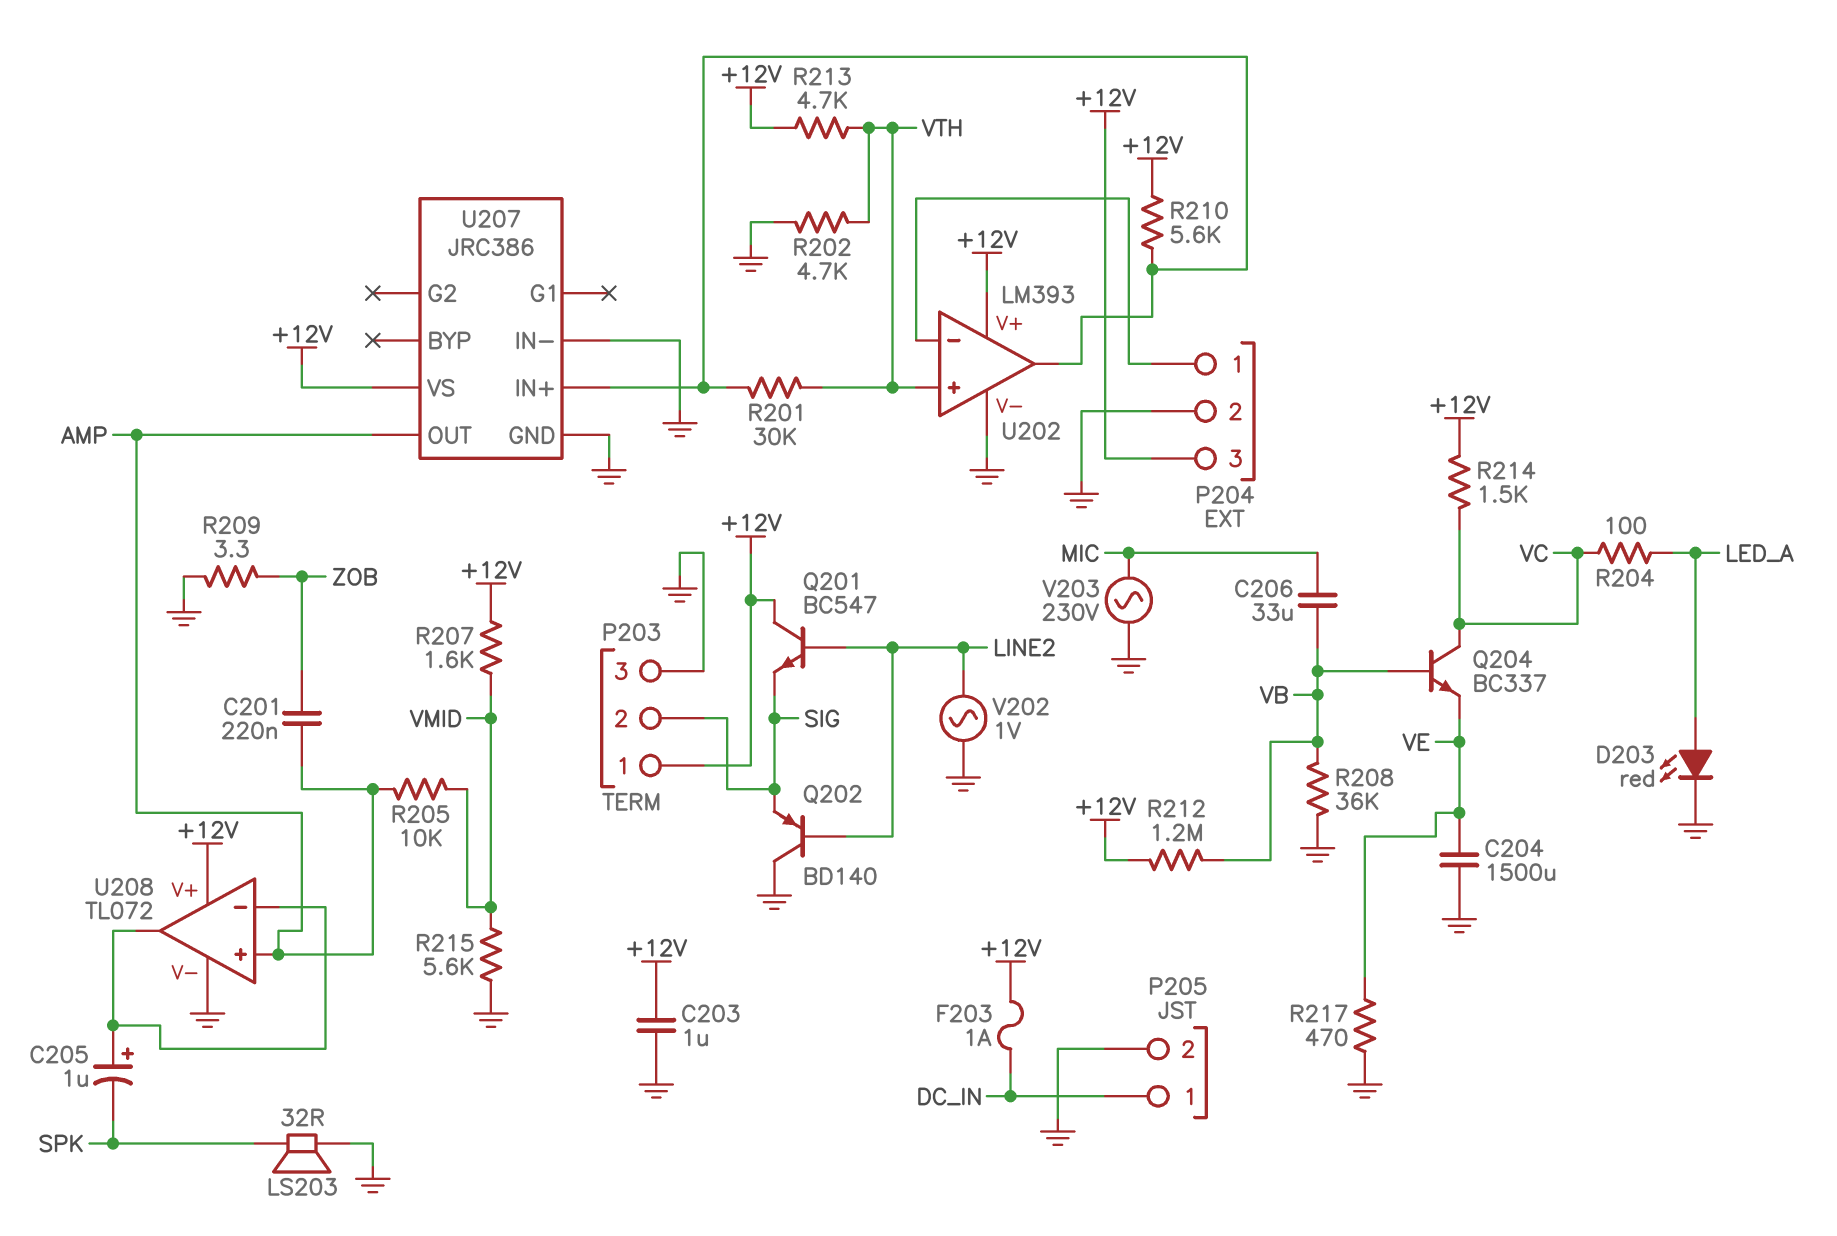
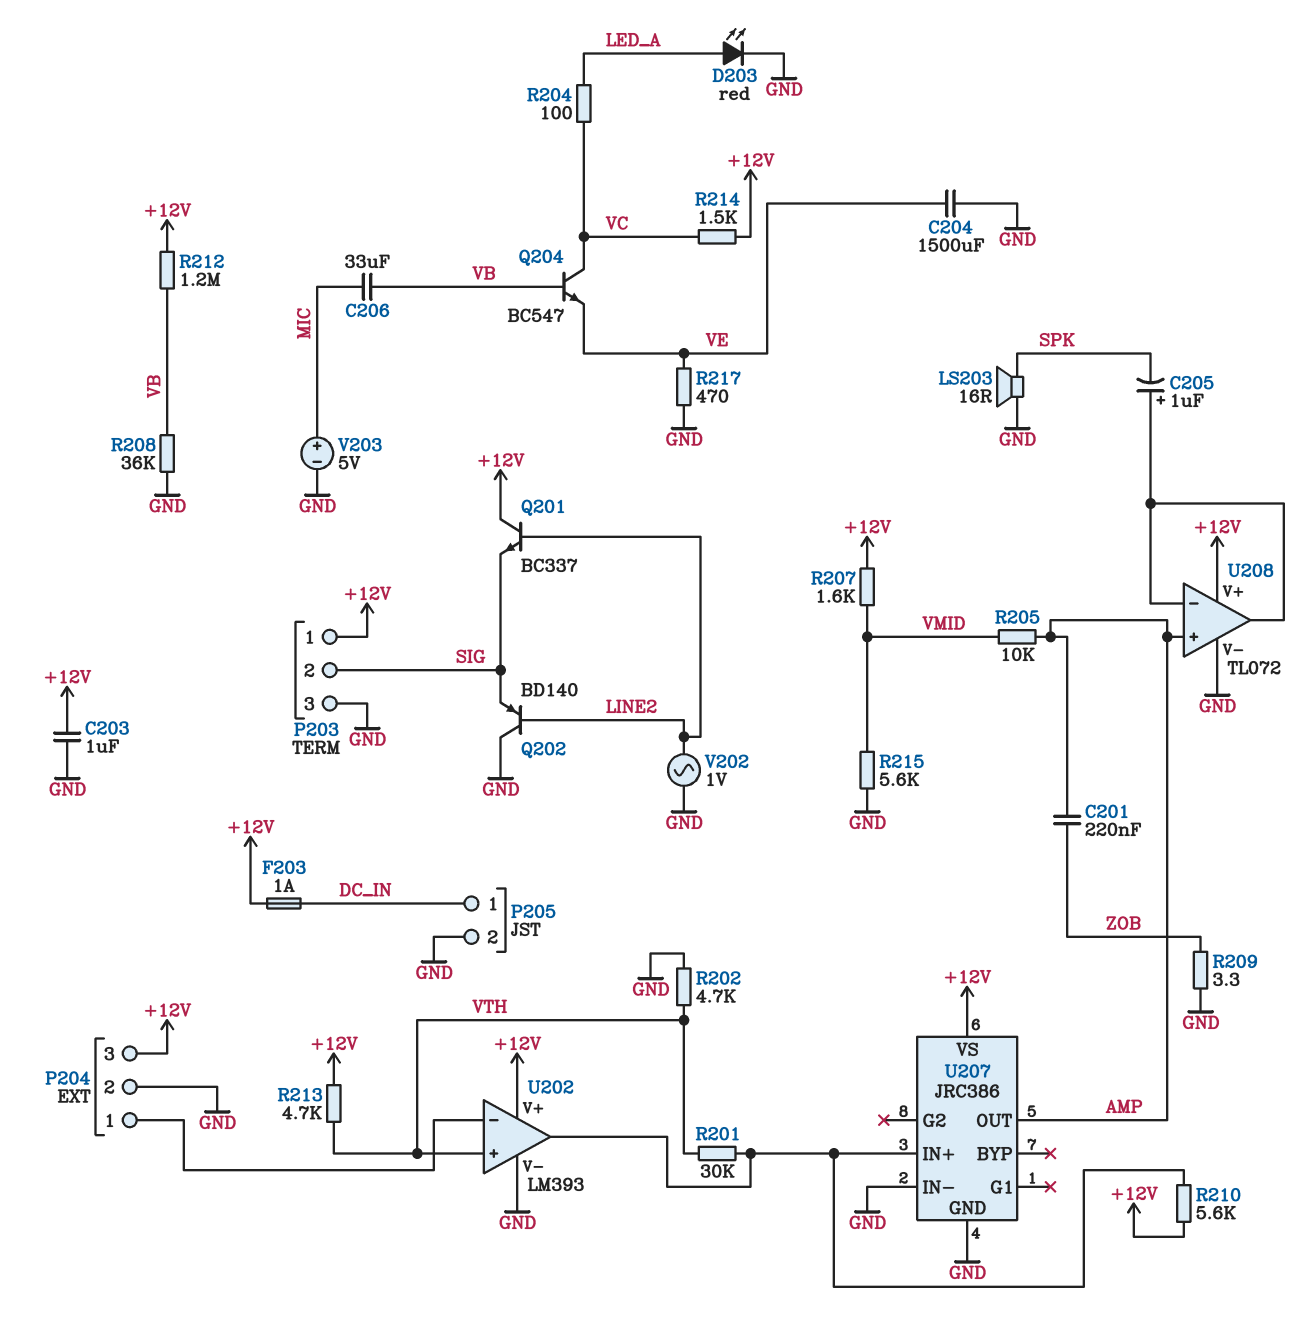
LS203: speaker 32R (GND, SPK) -> speaker 16R (GND, SPK)
Q201: NPN BC547 (B LINE2, C +12V, E SIG) -> NPN BC337 (B LINE2, C +12V, E SIG)
Q204: NPN BC337 (B VB, C VC, E VE) -> NPN BC547 (B VB, C VC, E VE)
V203: AC 230V (GND, MIC) -> 5V (plus MIC, minus GND)

